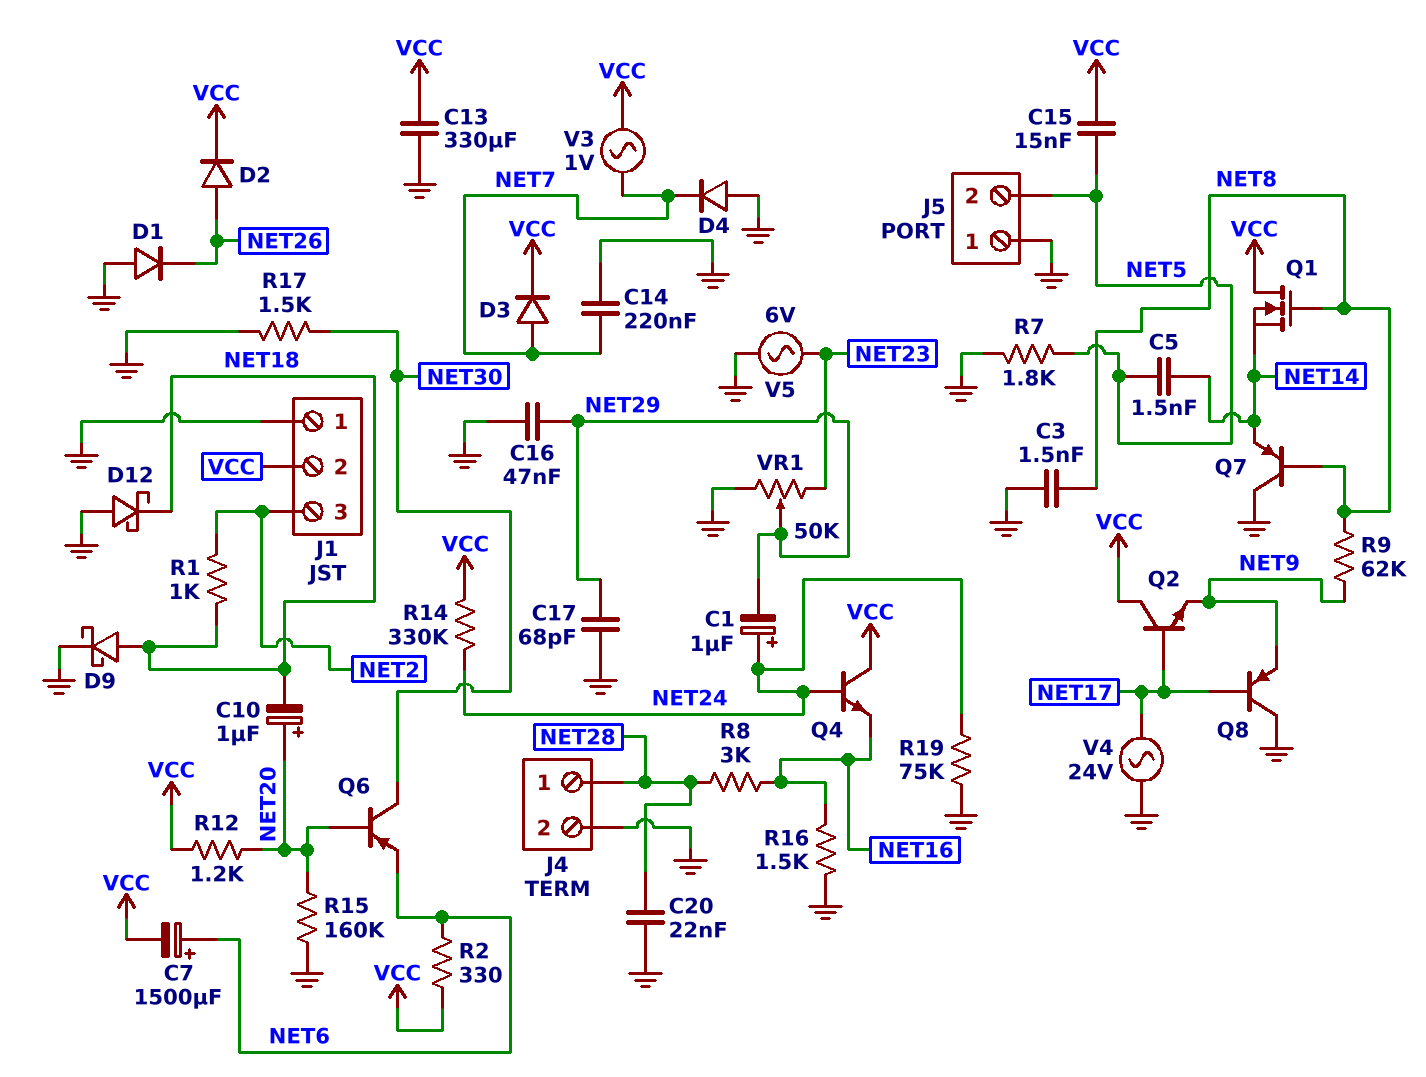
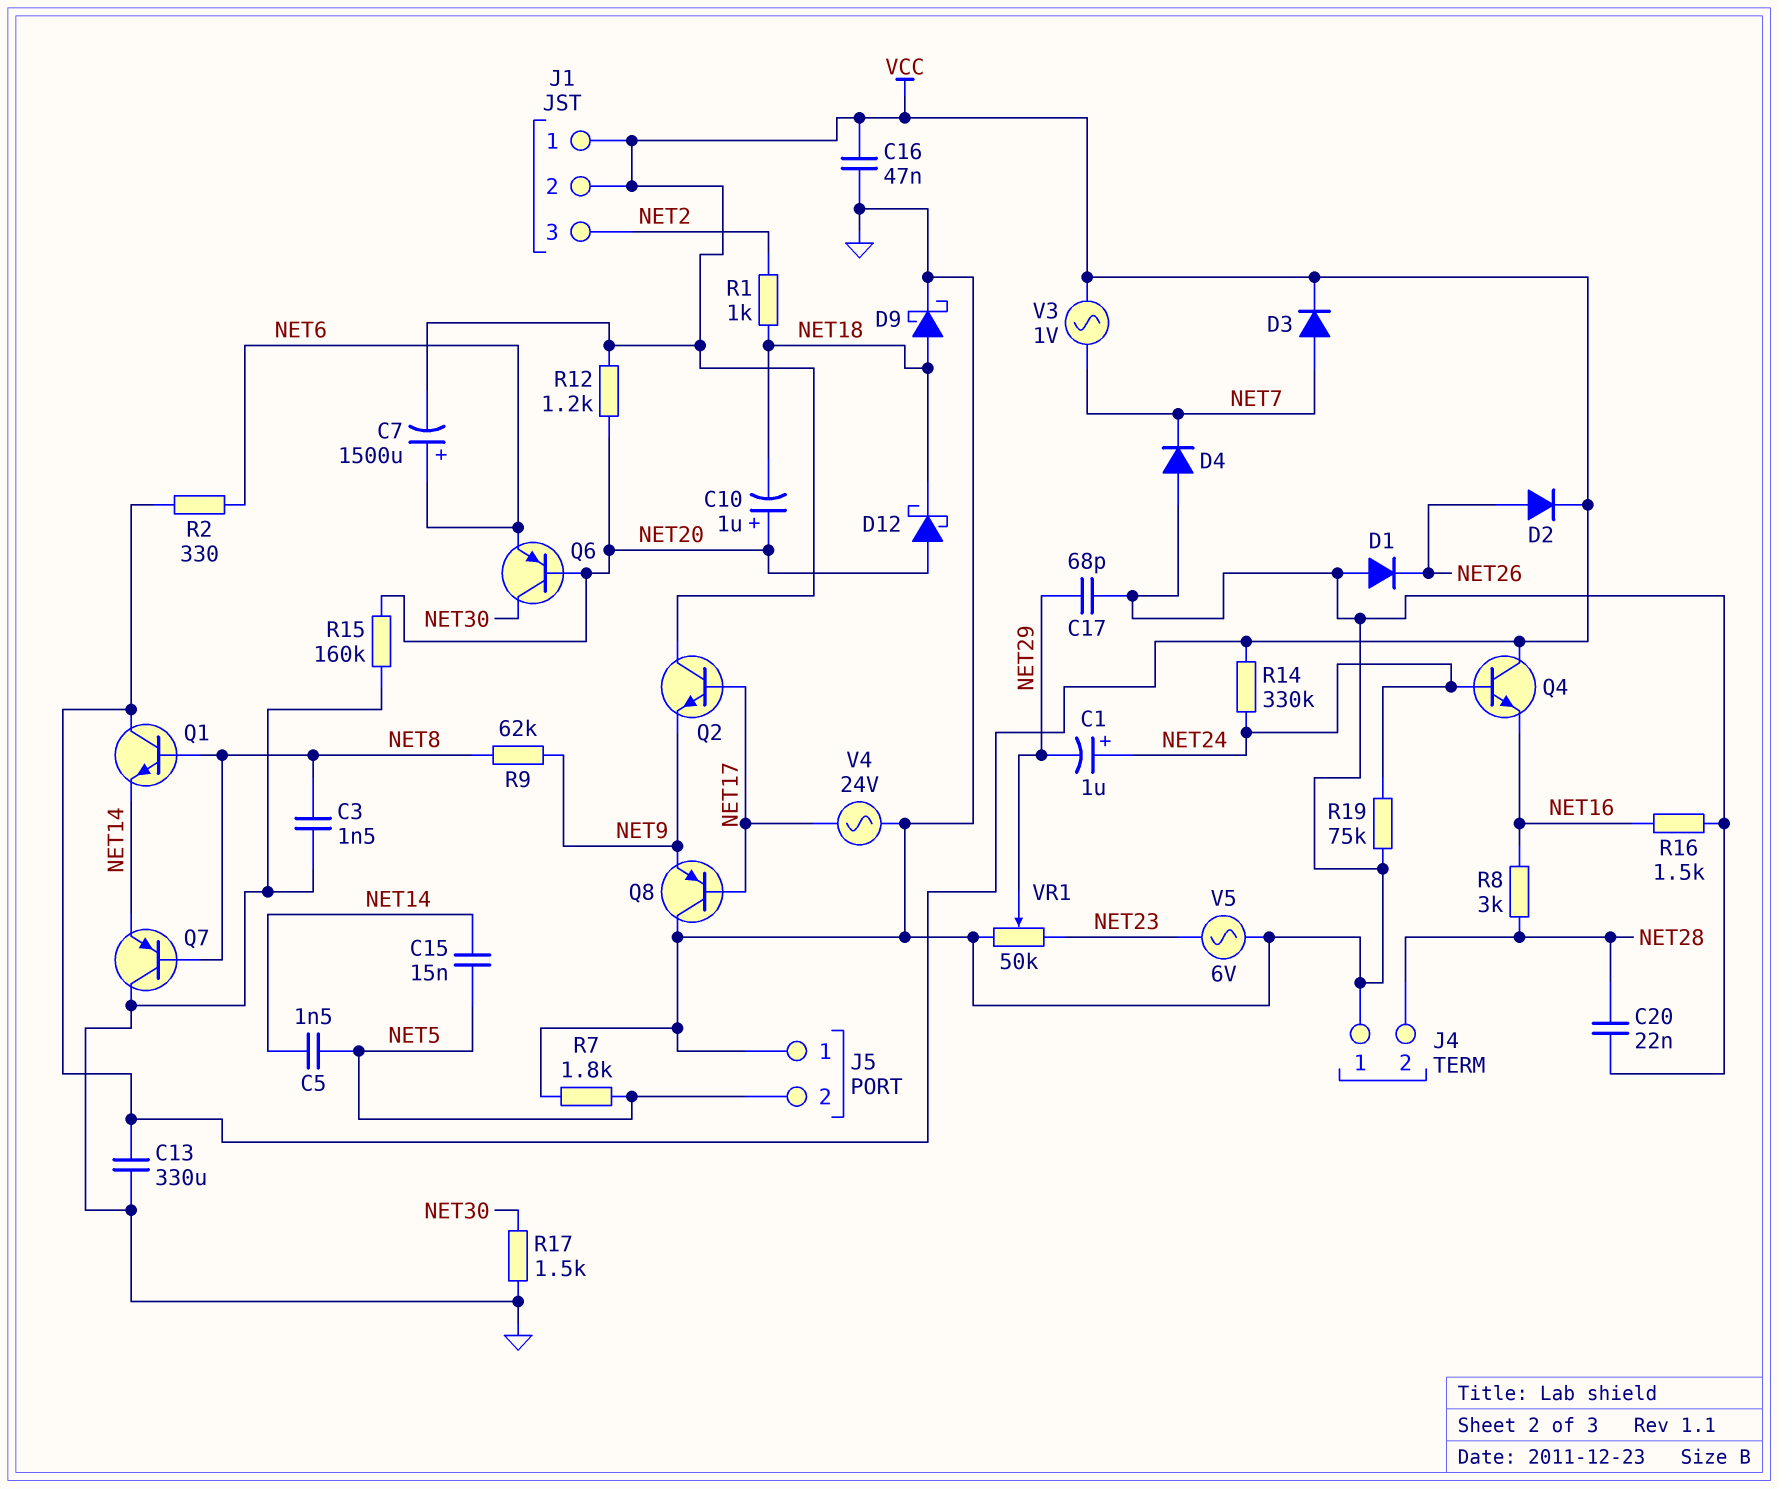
C14: 220nF (GND, NET7) -> none
C15: 15nF (NET5, VCC) -> 15nF (NET5, NET14)
C16: 47nF (GND, NET29) -> 47nF (GND, VCC)
D12: schottky (A GND, K NET18) -> schottky (A NET20, K NET18)
J1 pin 1: GND -> VCC
J4 pin 1: NET28 -> GND
J4 pin 2: GND -> NET28
Q1: NMOS (G NET8, D VCC, S NET14) -> NPN (B NET8, C VCC, E NET14)

